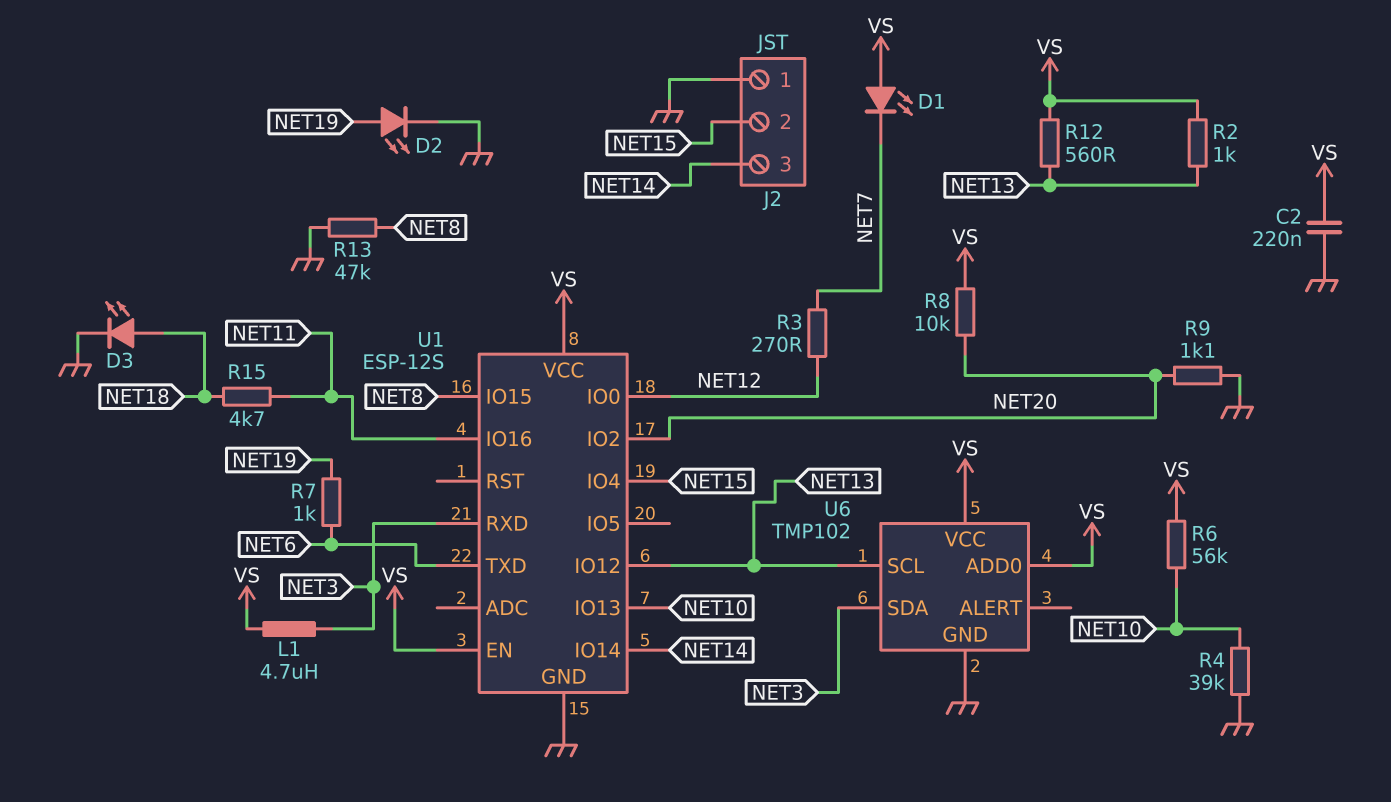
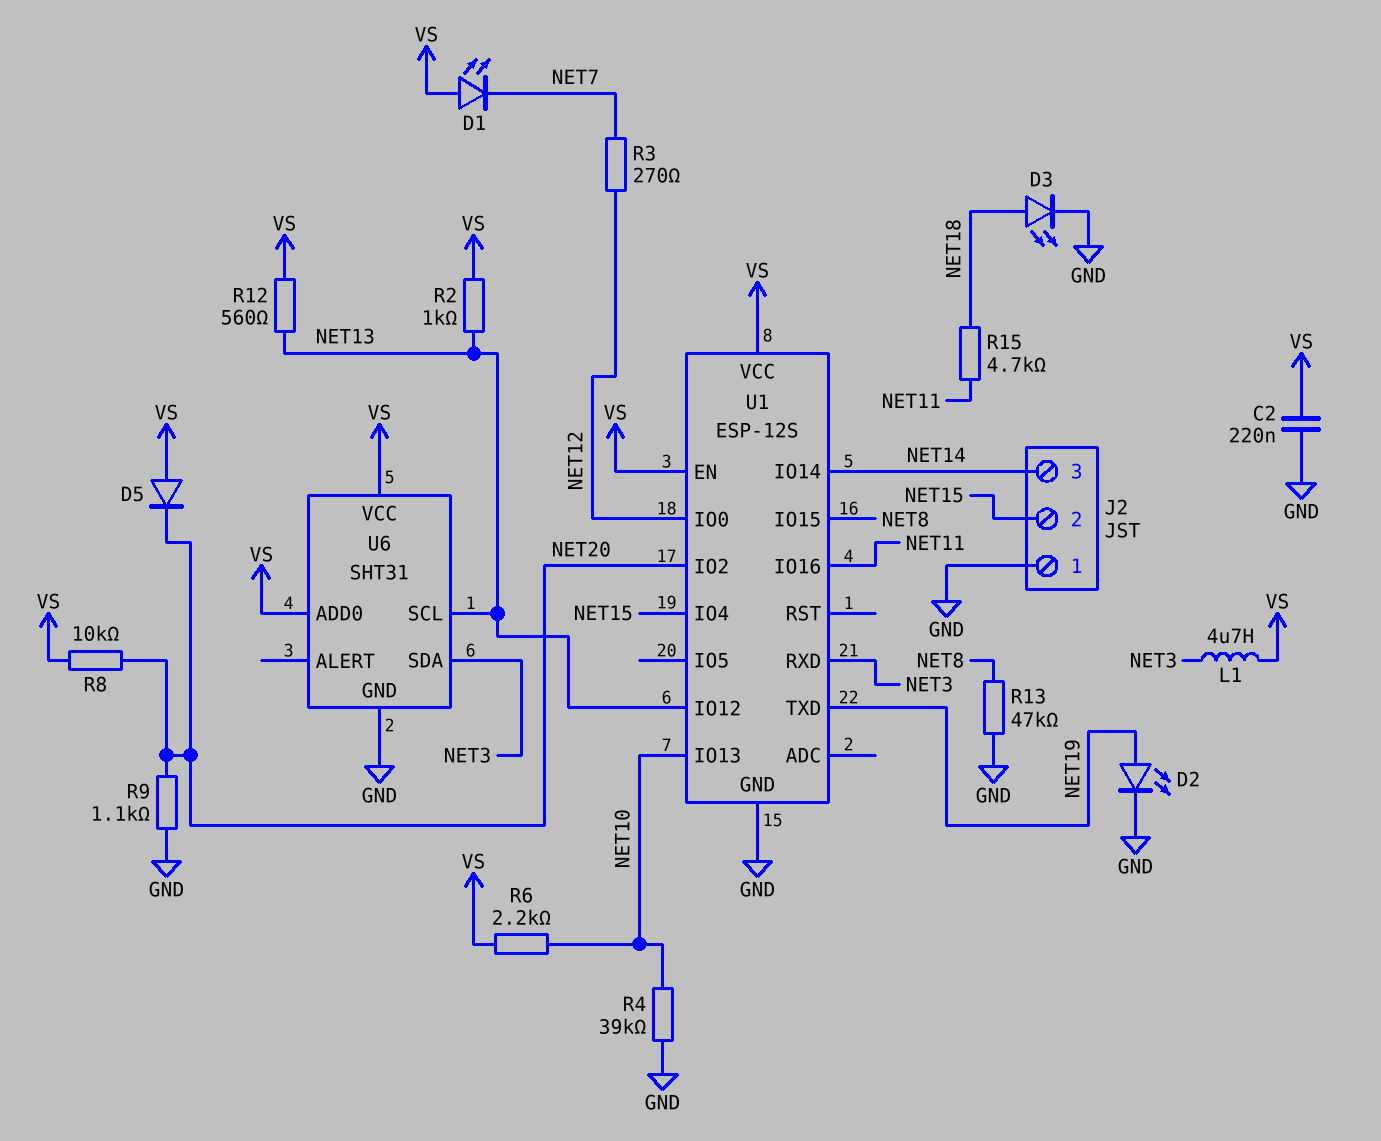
D5: none -> diode (A VS, K NET20)
R6: 56k (NET10, VS) -> 2.2k (NET10, VS)
R7: 1k (NET6, NET19) -> none
U1 pin TXD: NET6 -> NET19
U6: TMP102 -> SHT31

